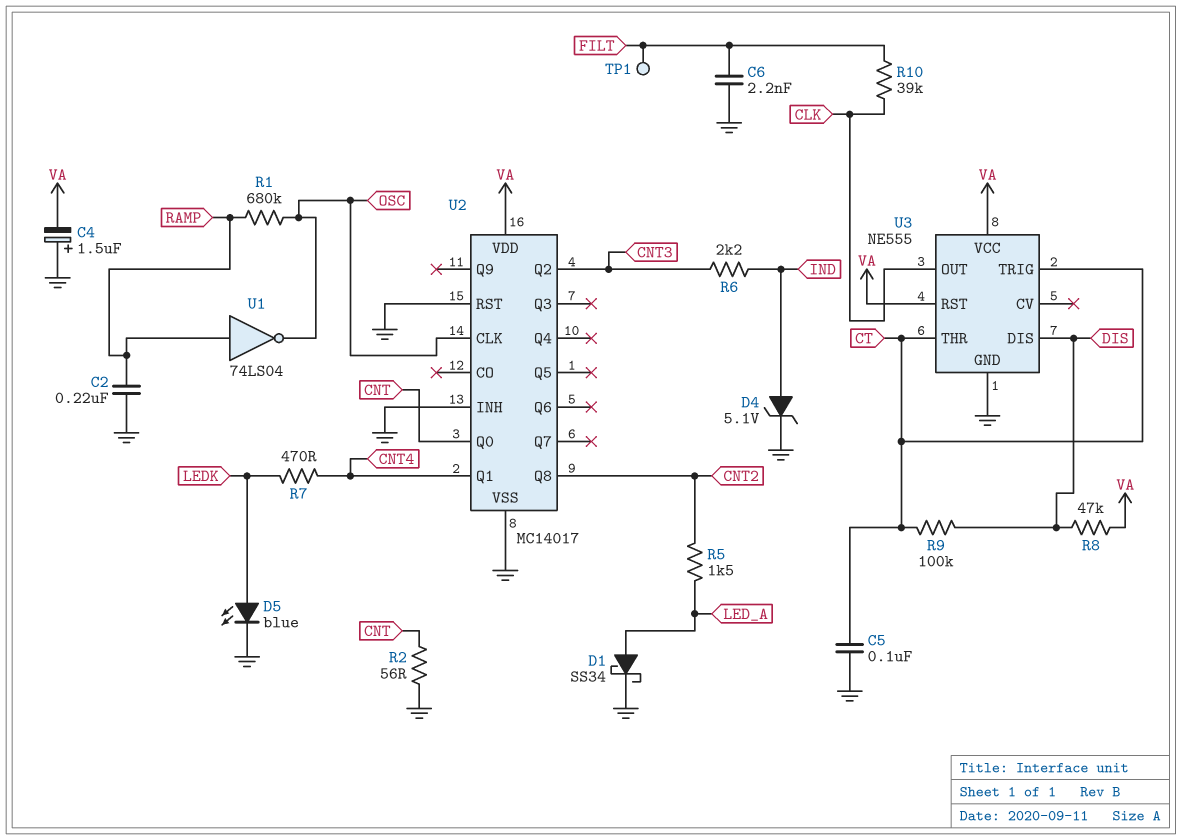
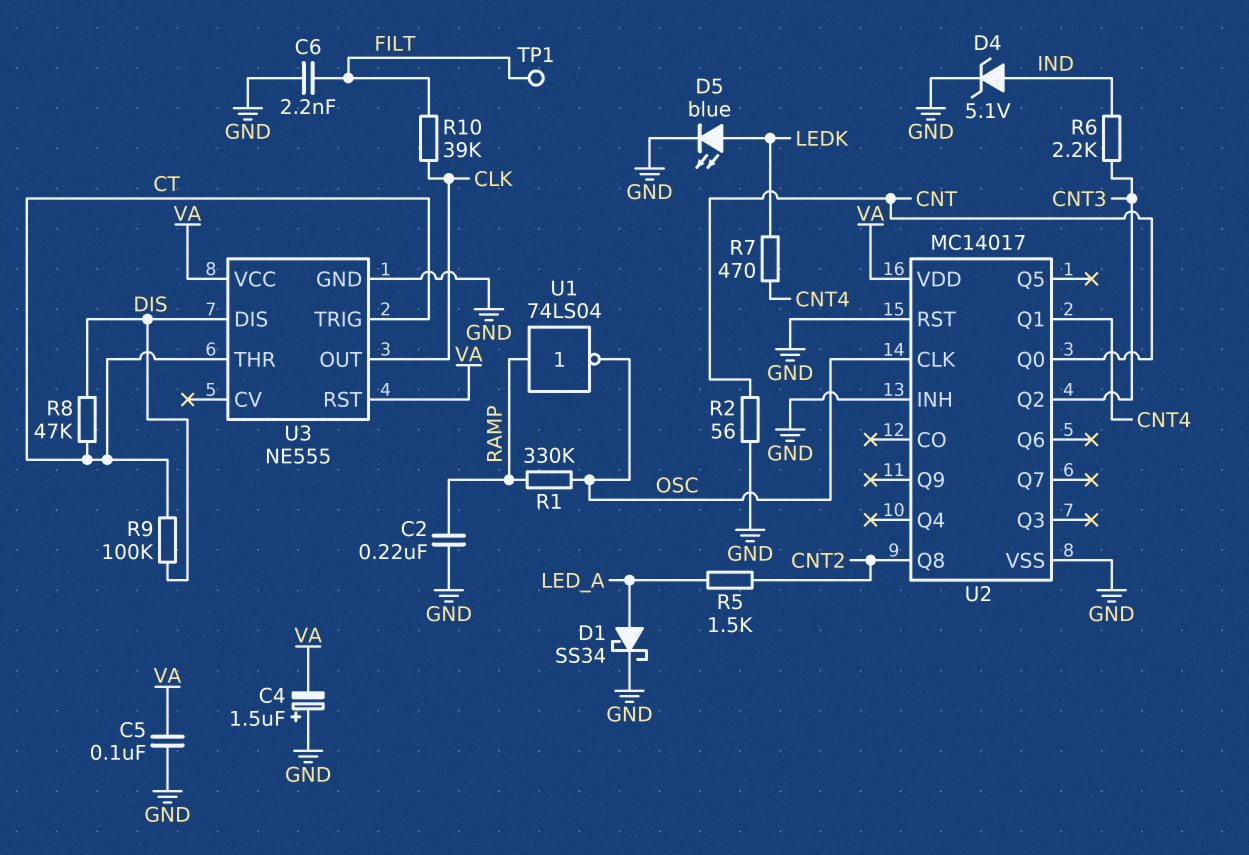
C5: 100nF (CT, GND) -> 100nF (GND, VA)
R1: 680k (OSC, RAMP) -> 330k (OSC, RAMP)
R8: 47k (DIS, VA) -> 47k (CT, DIS)

